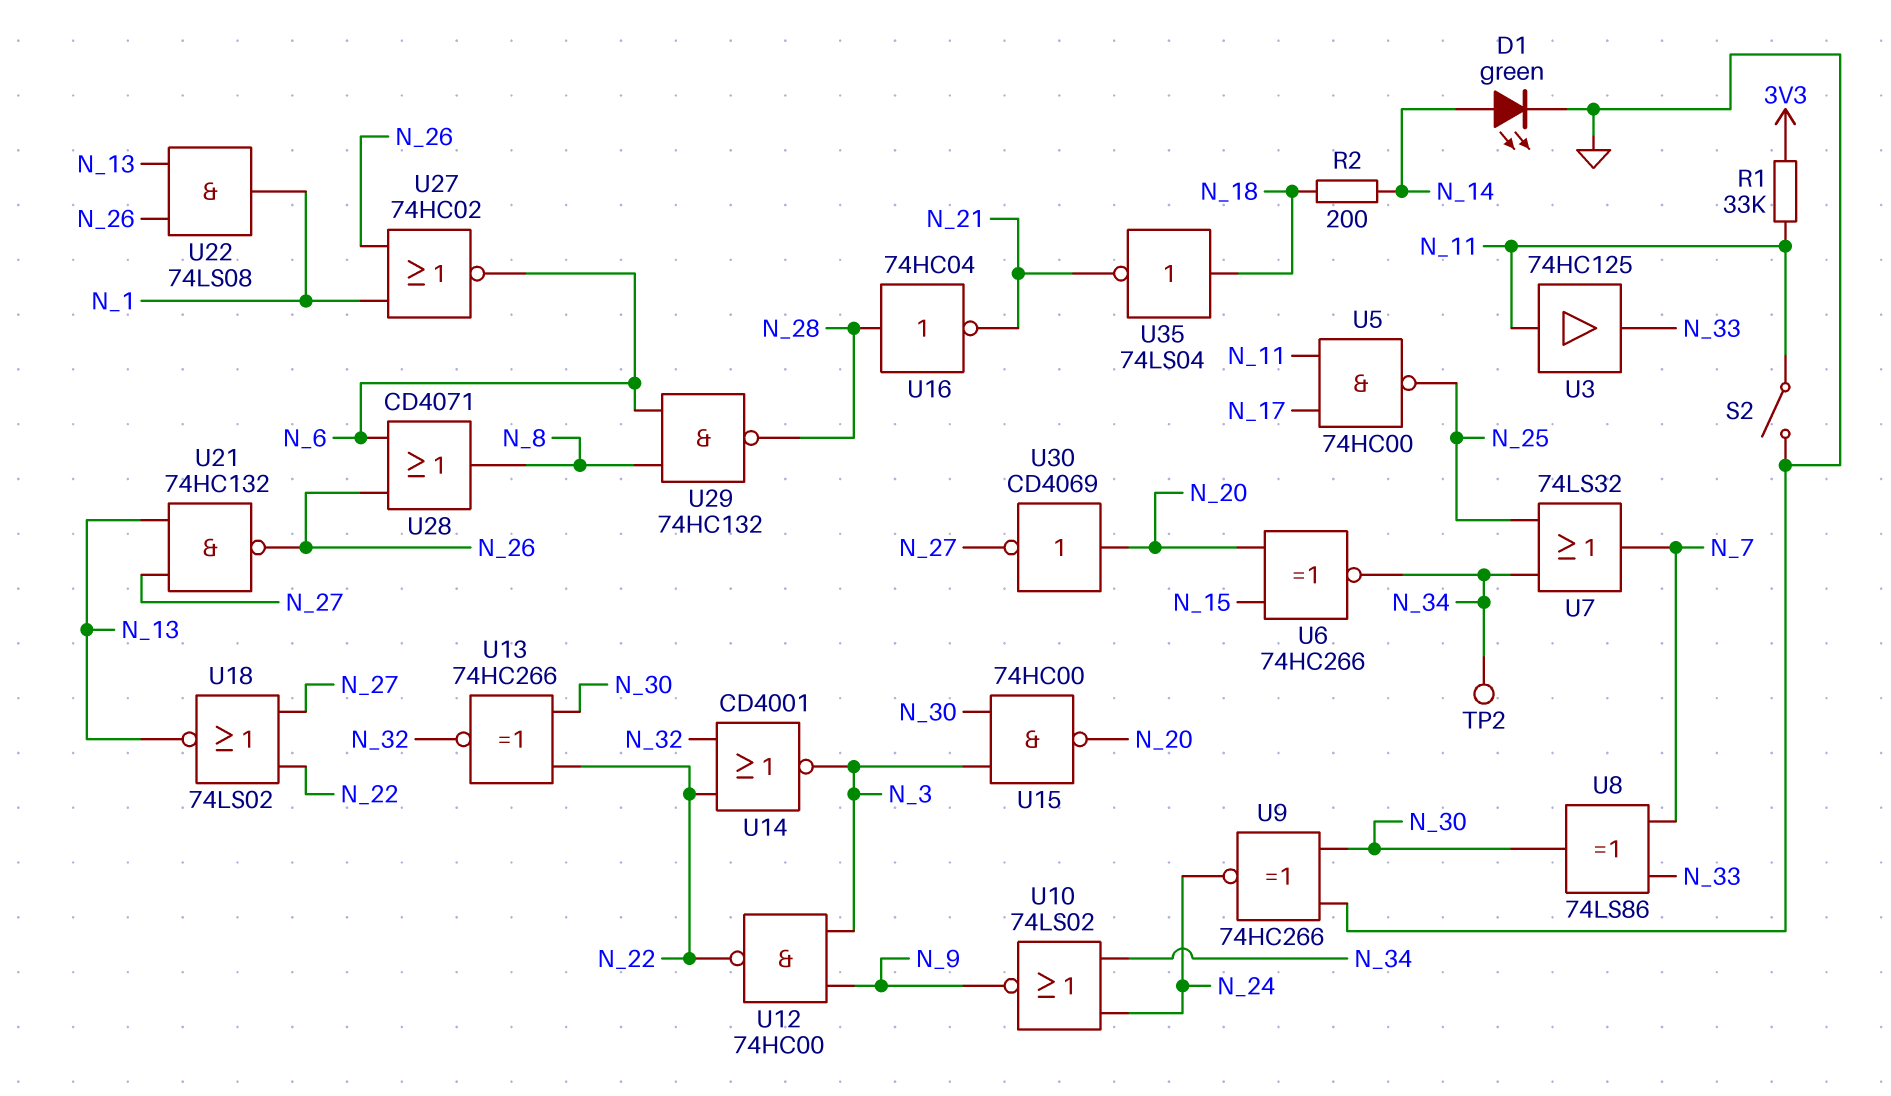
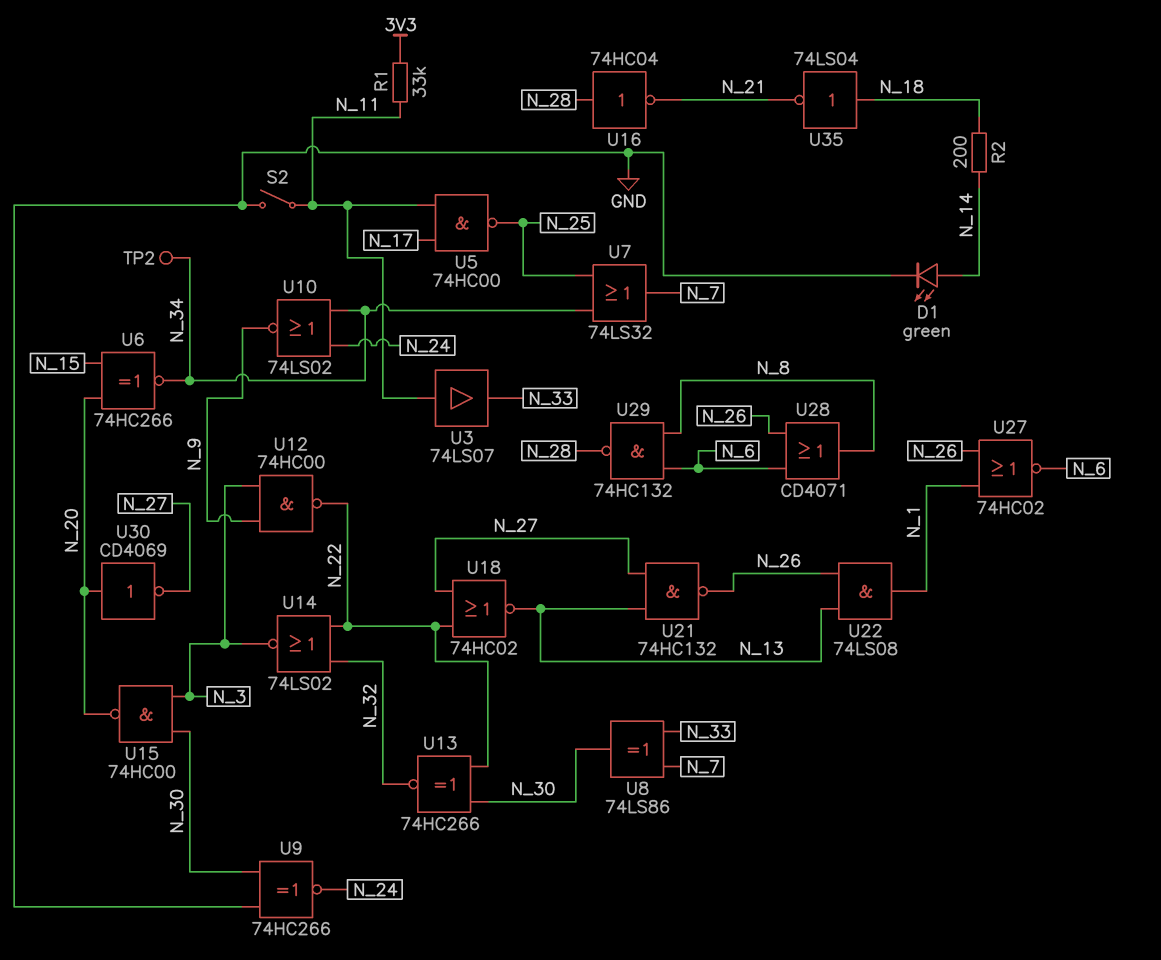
U3: buffer 74HC125 (in N_11, out N_33) -> buffer 74LS07 (in N_11, out N_33)
U14: NOR CD4001 (in N_22, in N_32, out N_3) -> NOR 74LS02 (in N_22, in N_32, out N_3)
U18: NOR 74LS02 (in N_22, in N_27, out N_13) -> NOR 74HC02 (in N_22, in N_27, out N_13)

